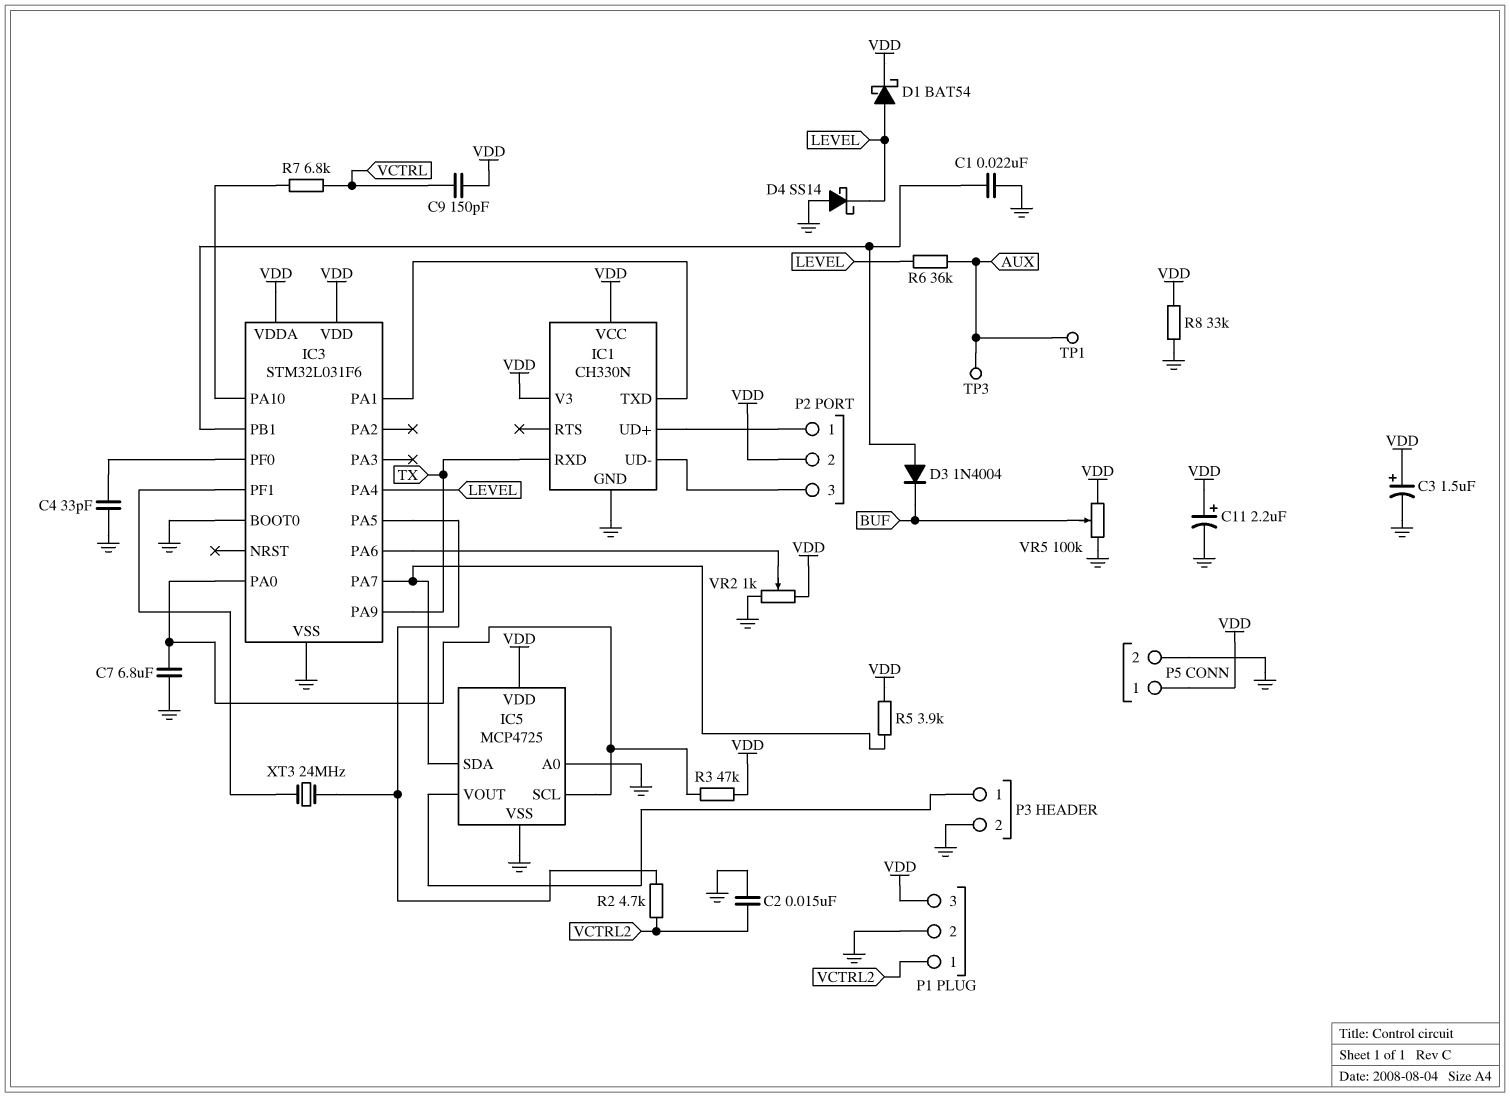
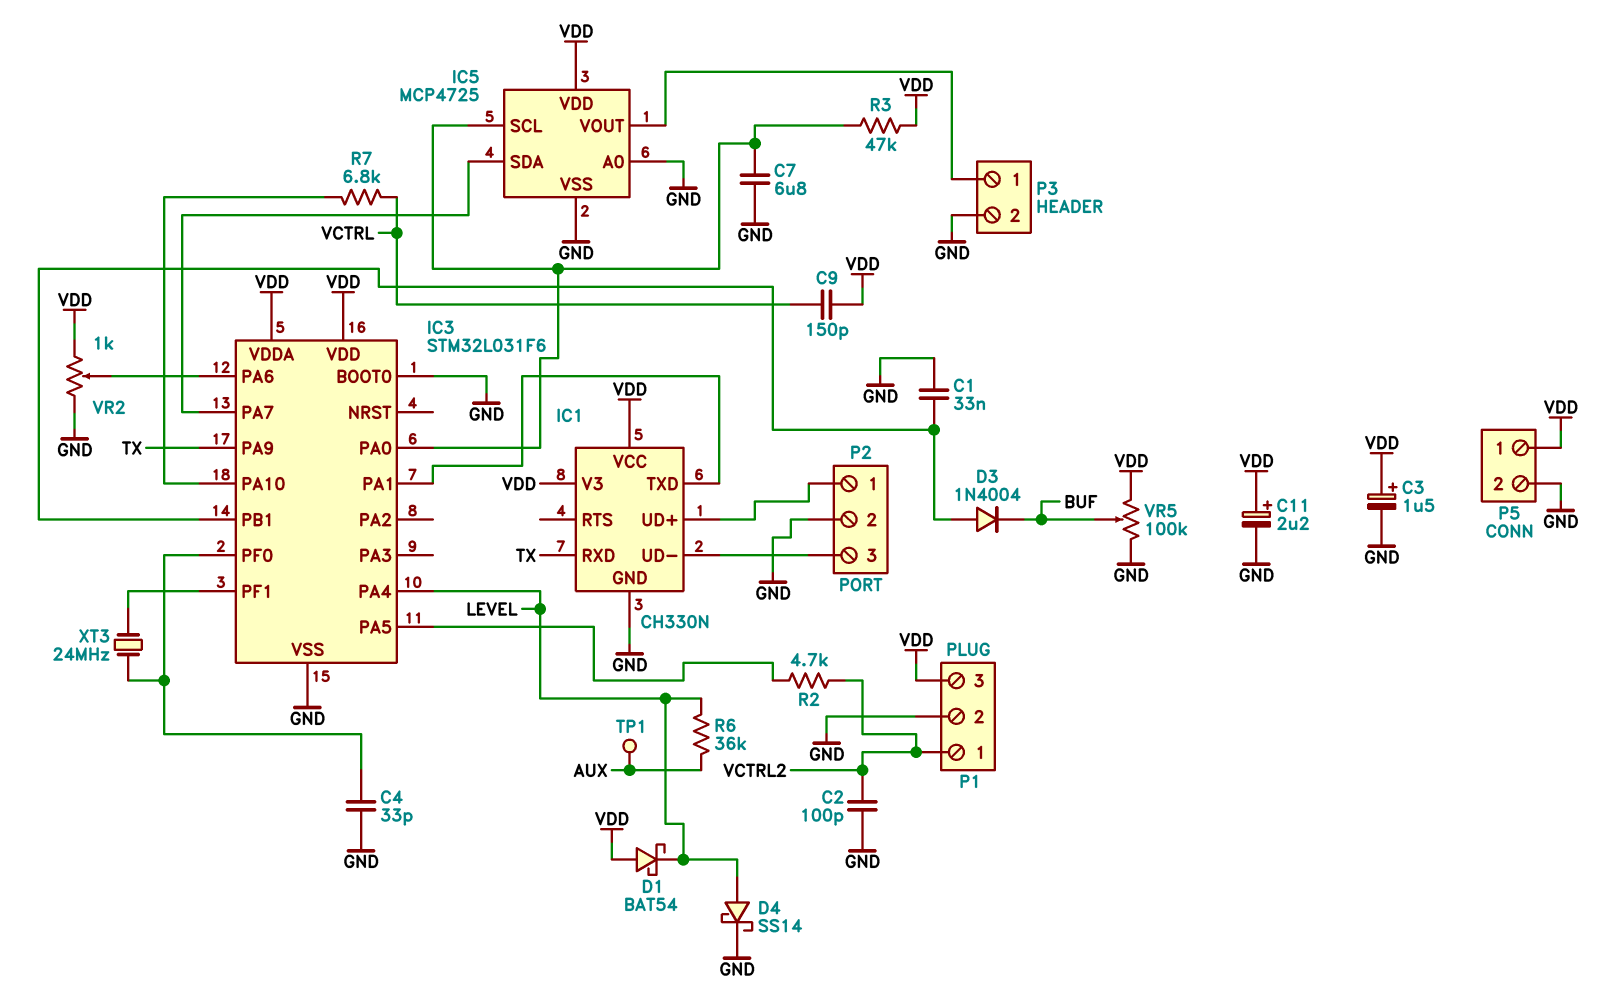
C1: 22nF (GND, IC3/PB1) -> 33nF (GND, IC3/PB1)
C2: 15nF (GND, VCTRL2) -> 100pF (GND, VCTRL2)
D1: schottky BAT54 (A LEVEL, K VDD) -> schottky BAT54 (A VDD, K LEVEL)
D4: schottky SS14 (A GND, K LEVEL) -> schottky SS14 (A LEVEL, K GND)
P2 pin 2: VDD -> GND
R5: 3.9k (IC3/PA7, VDD) -> none
R8: 33k (GND, VDD) -> none
TP3: test point (AUX) -> none
XT3: 24MHz (IC3/PA5, IC3/PF1) -> 24MHz (IC3/PF0, IC3/PF1)

